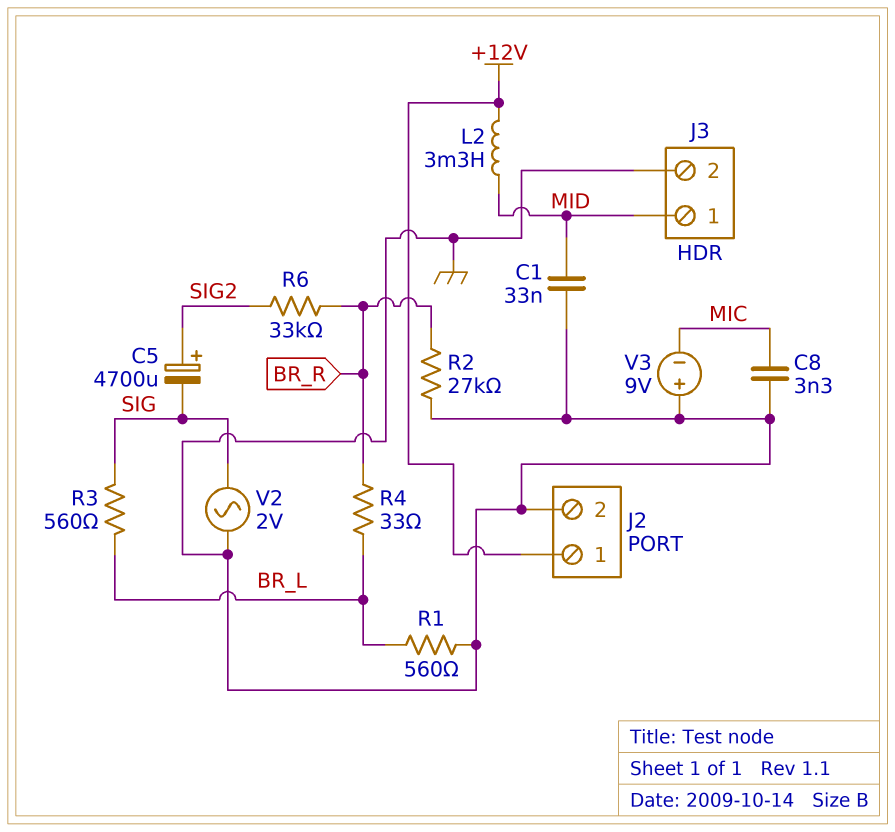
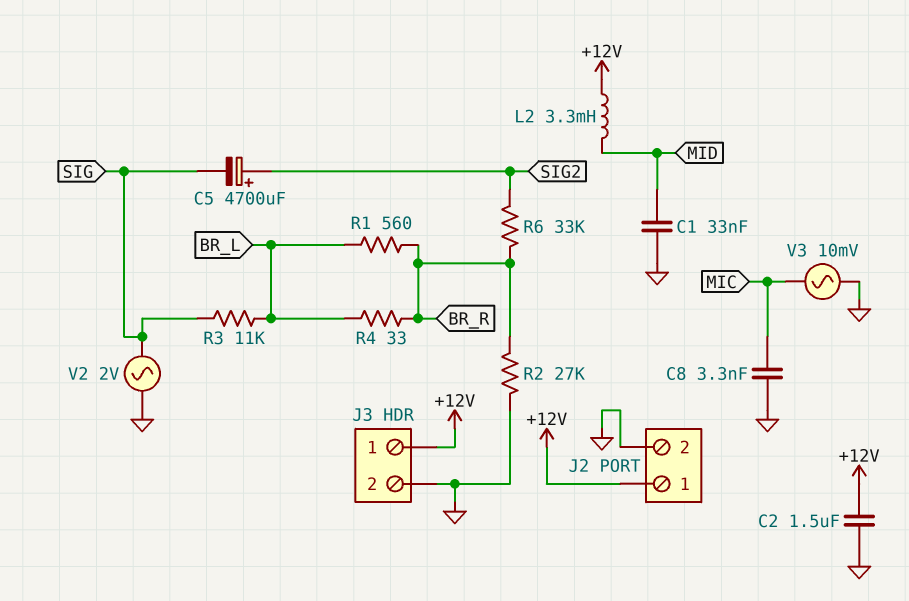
C2: none -> 1.5uF (+12V, GND)
J3 pin 1: MID -> +12V
R1: 560 (BR_L, GND) -> 560 (BR_L, BR_R)
R3: 560 (BR_L, SIG) -> 11k (BR_L, SIG)
V3: 9V (plus GND, minus MIC) -> AC 10mV (GND, MIC)

